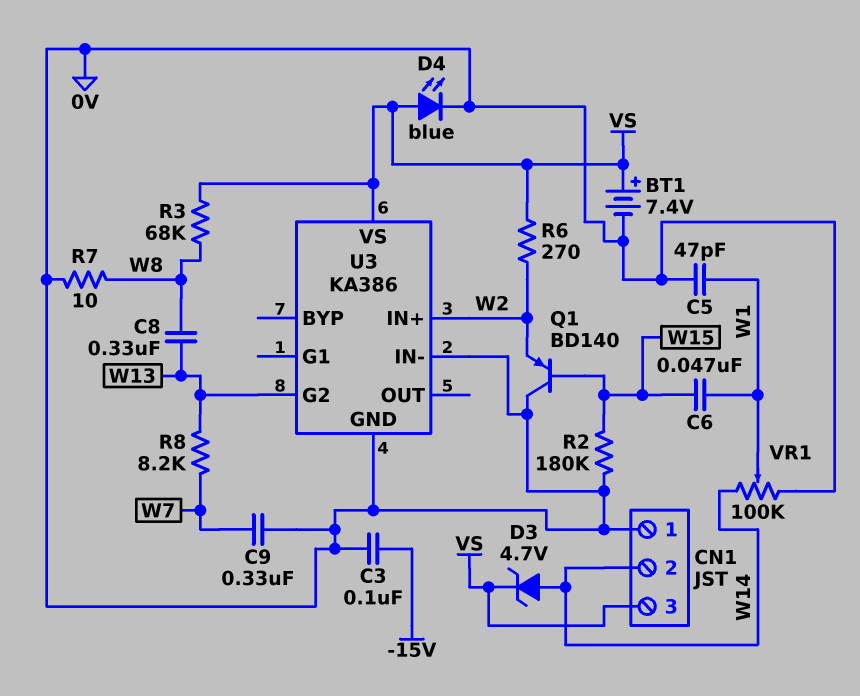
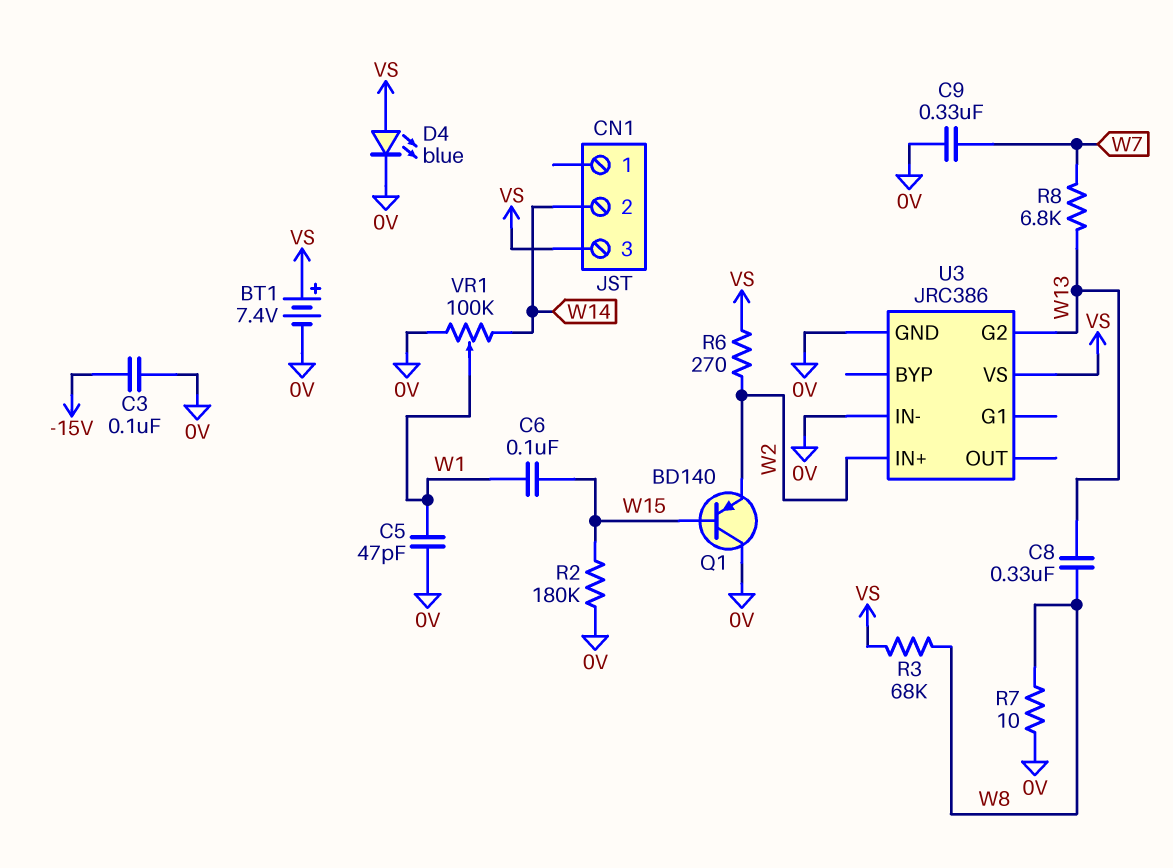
C6: 47nF (W1, W15) -> 100nF (W1, W15)
CN1 pin 1: 0V -> none
D3: zener 4.7V (A W14, K VS) -> none
R8: 8.2k (W7, W13) -> 6.8k (W7, W13)
U3: KA386 -> JRC386

